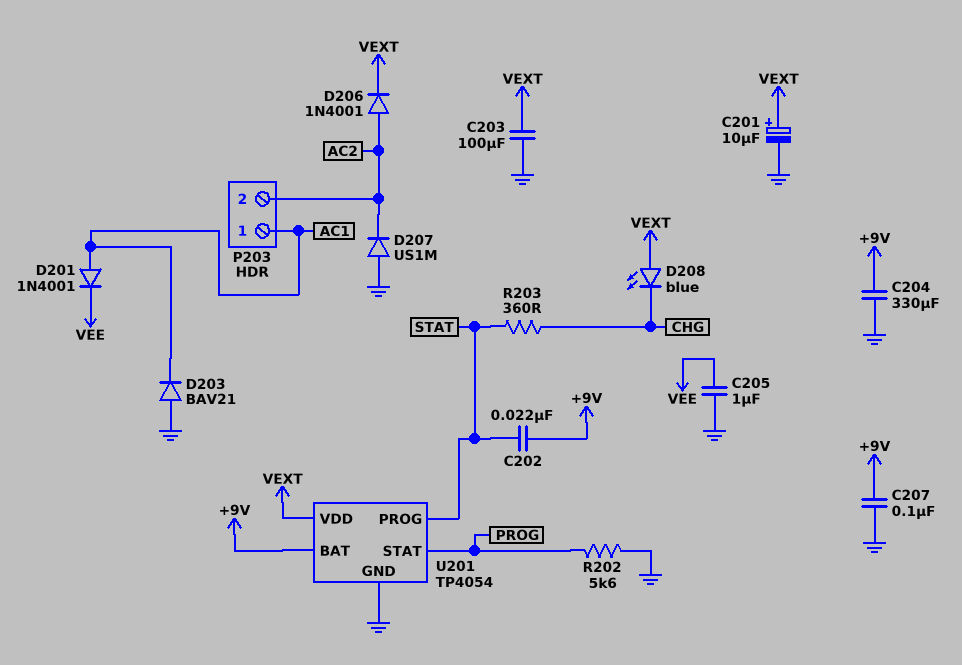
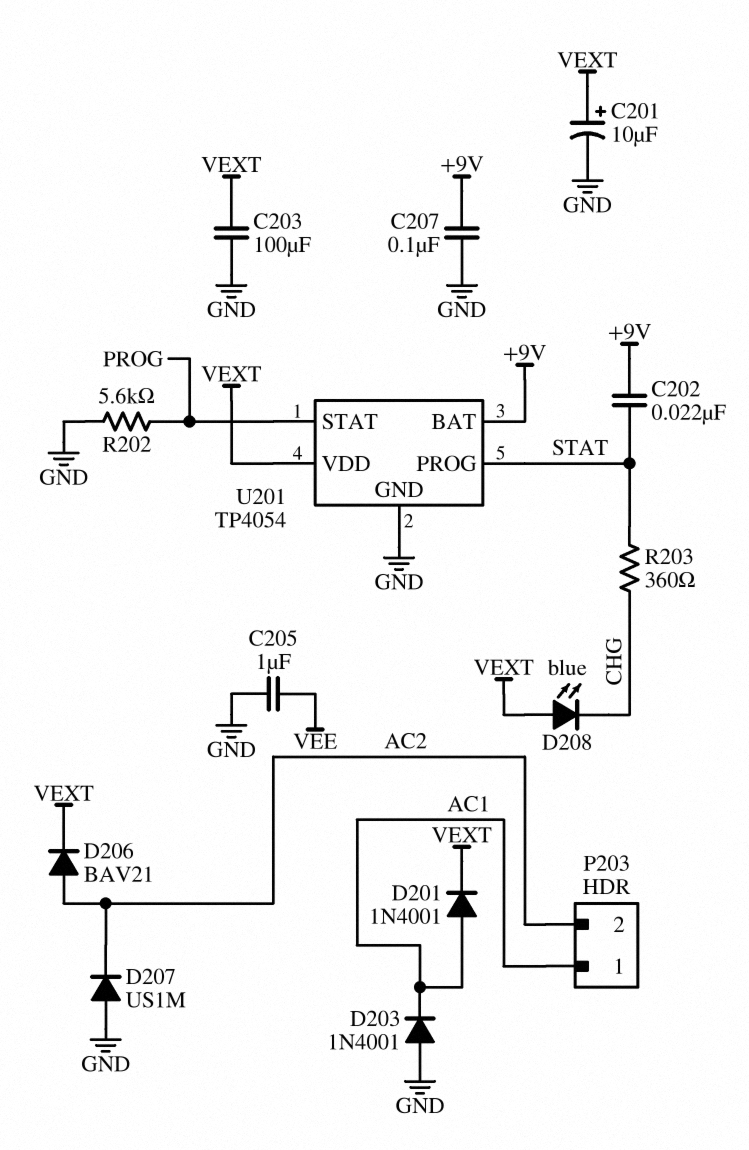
C204: 330uF (+9V, GND) -> none
D201: diode 1N4001 (A AC1, K VEE) -> diode 1N4001 (A AC1, K VEXT)
D203: diode BAV21 (A GND, K AC1) -> diode 1N4001 (A GND, K AC1)
D206: diode 1N4001 (A AC2, K VEXT) -> diode BAV21 (A AC2, K VEXT)

